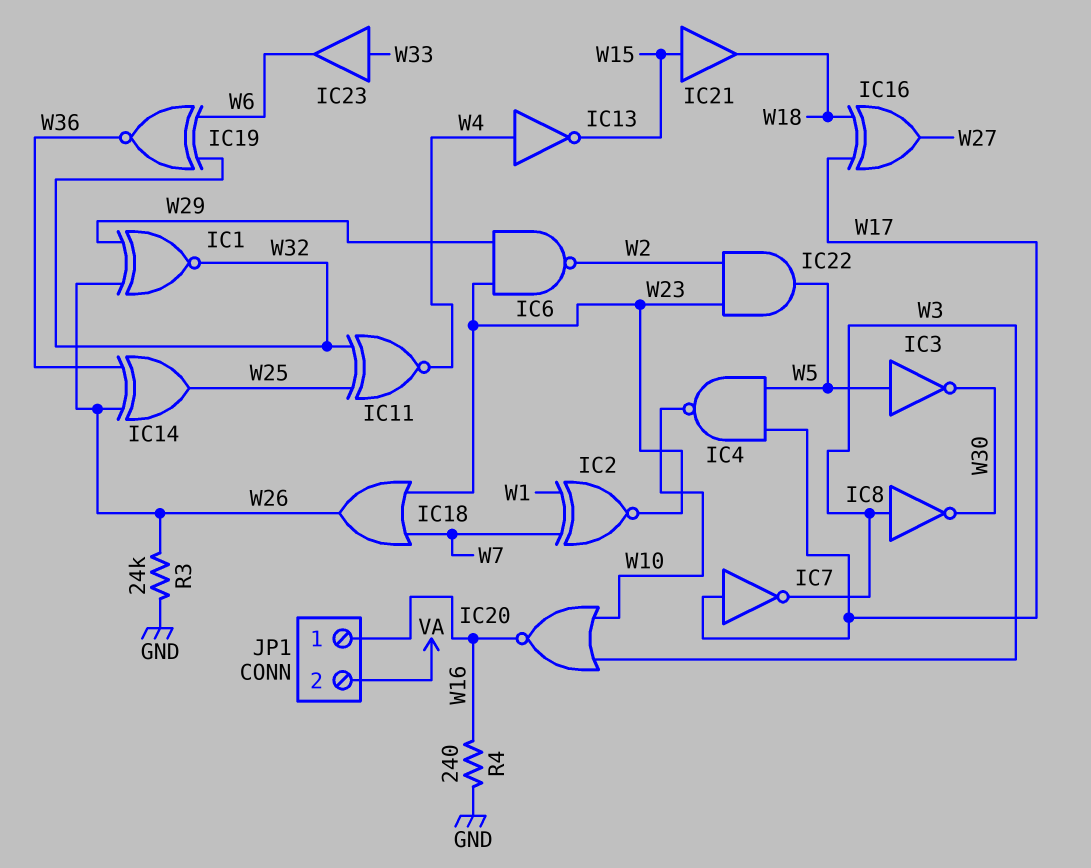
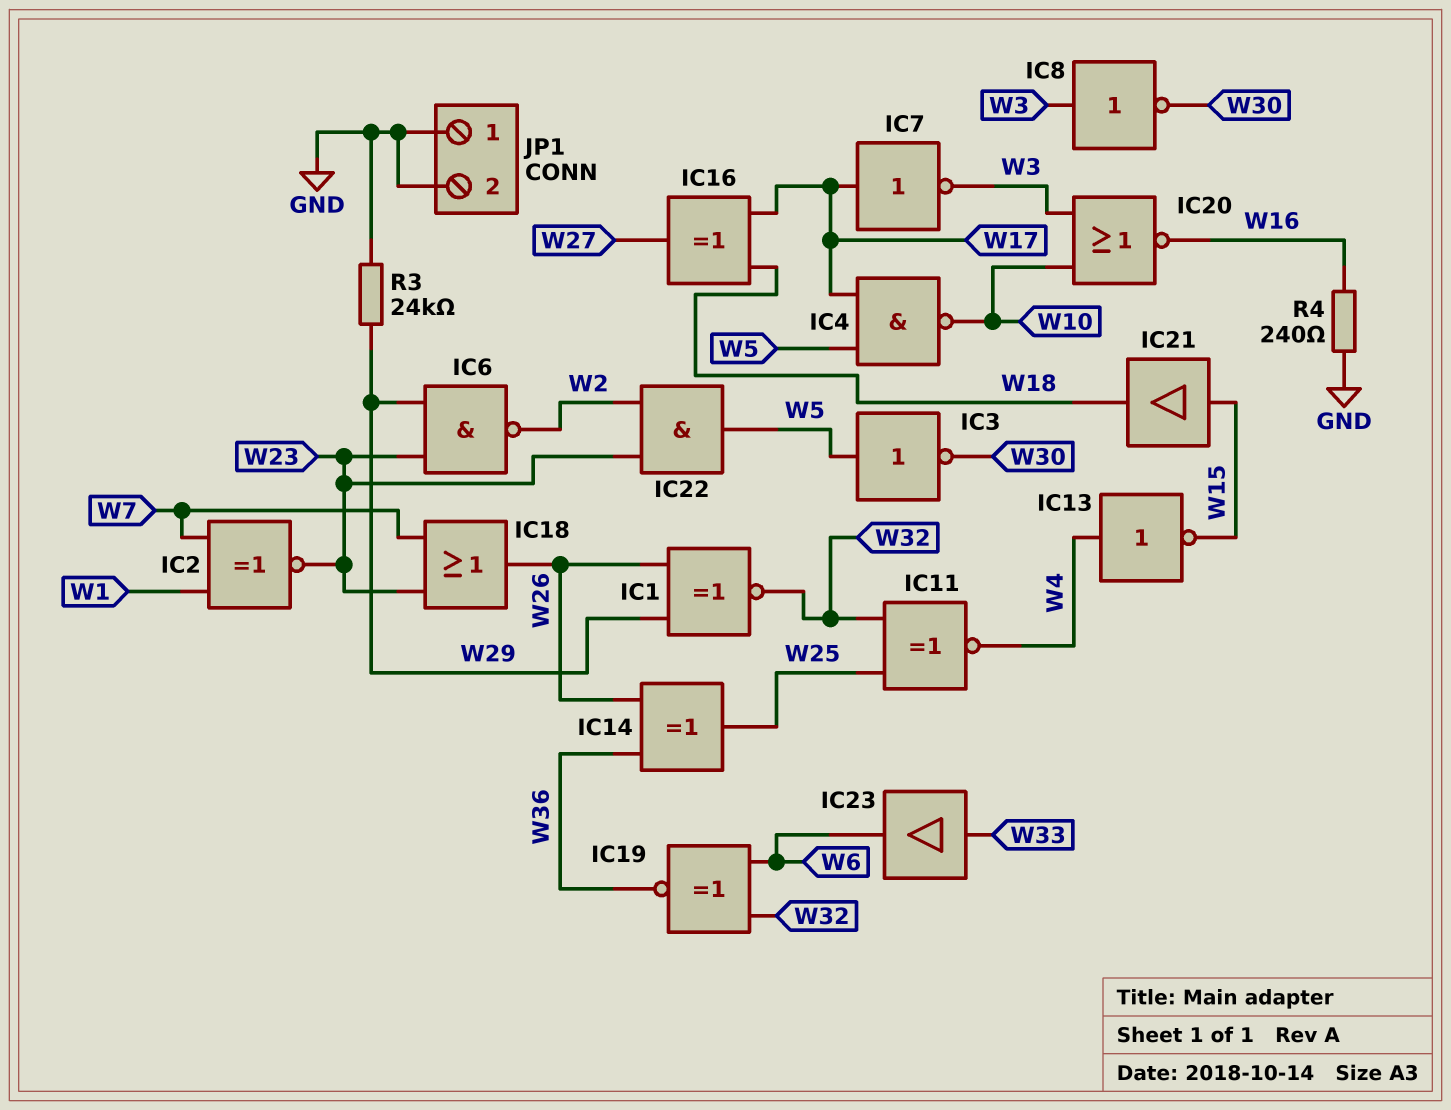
JP1 pin 1: W16 -> GND
JP1 pin 2: VA -> GND
R3: 24k (GND, W26) -> 24k (GND, W29)

